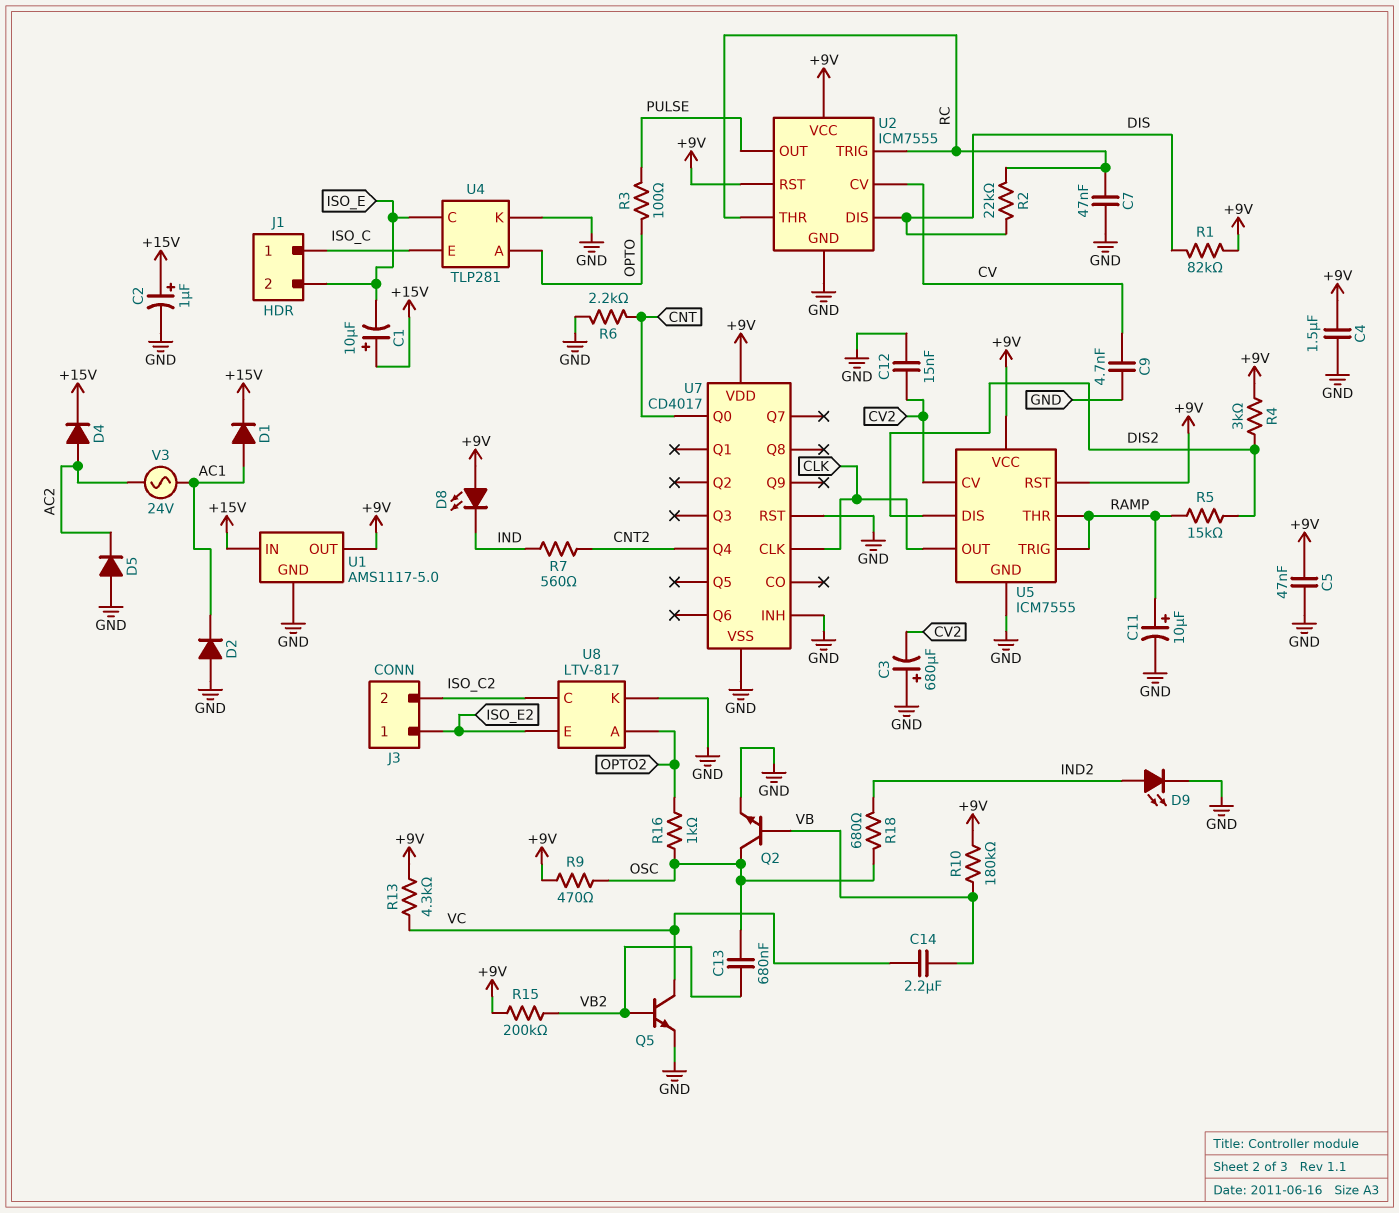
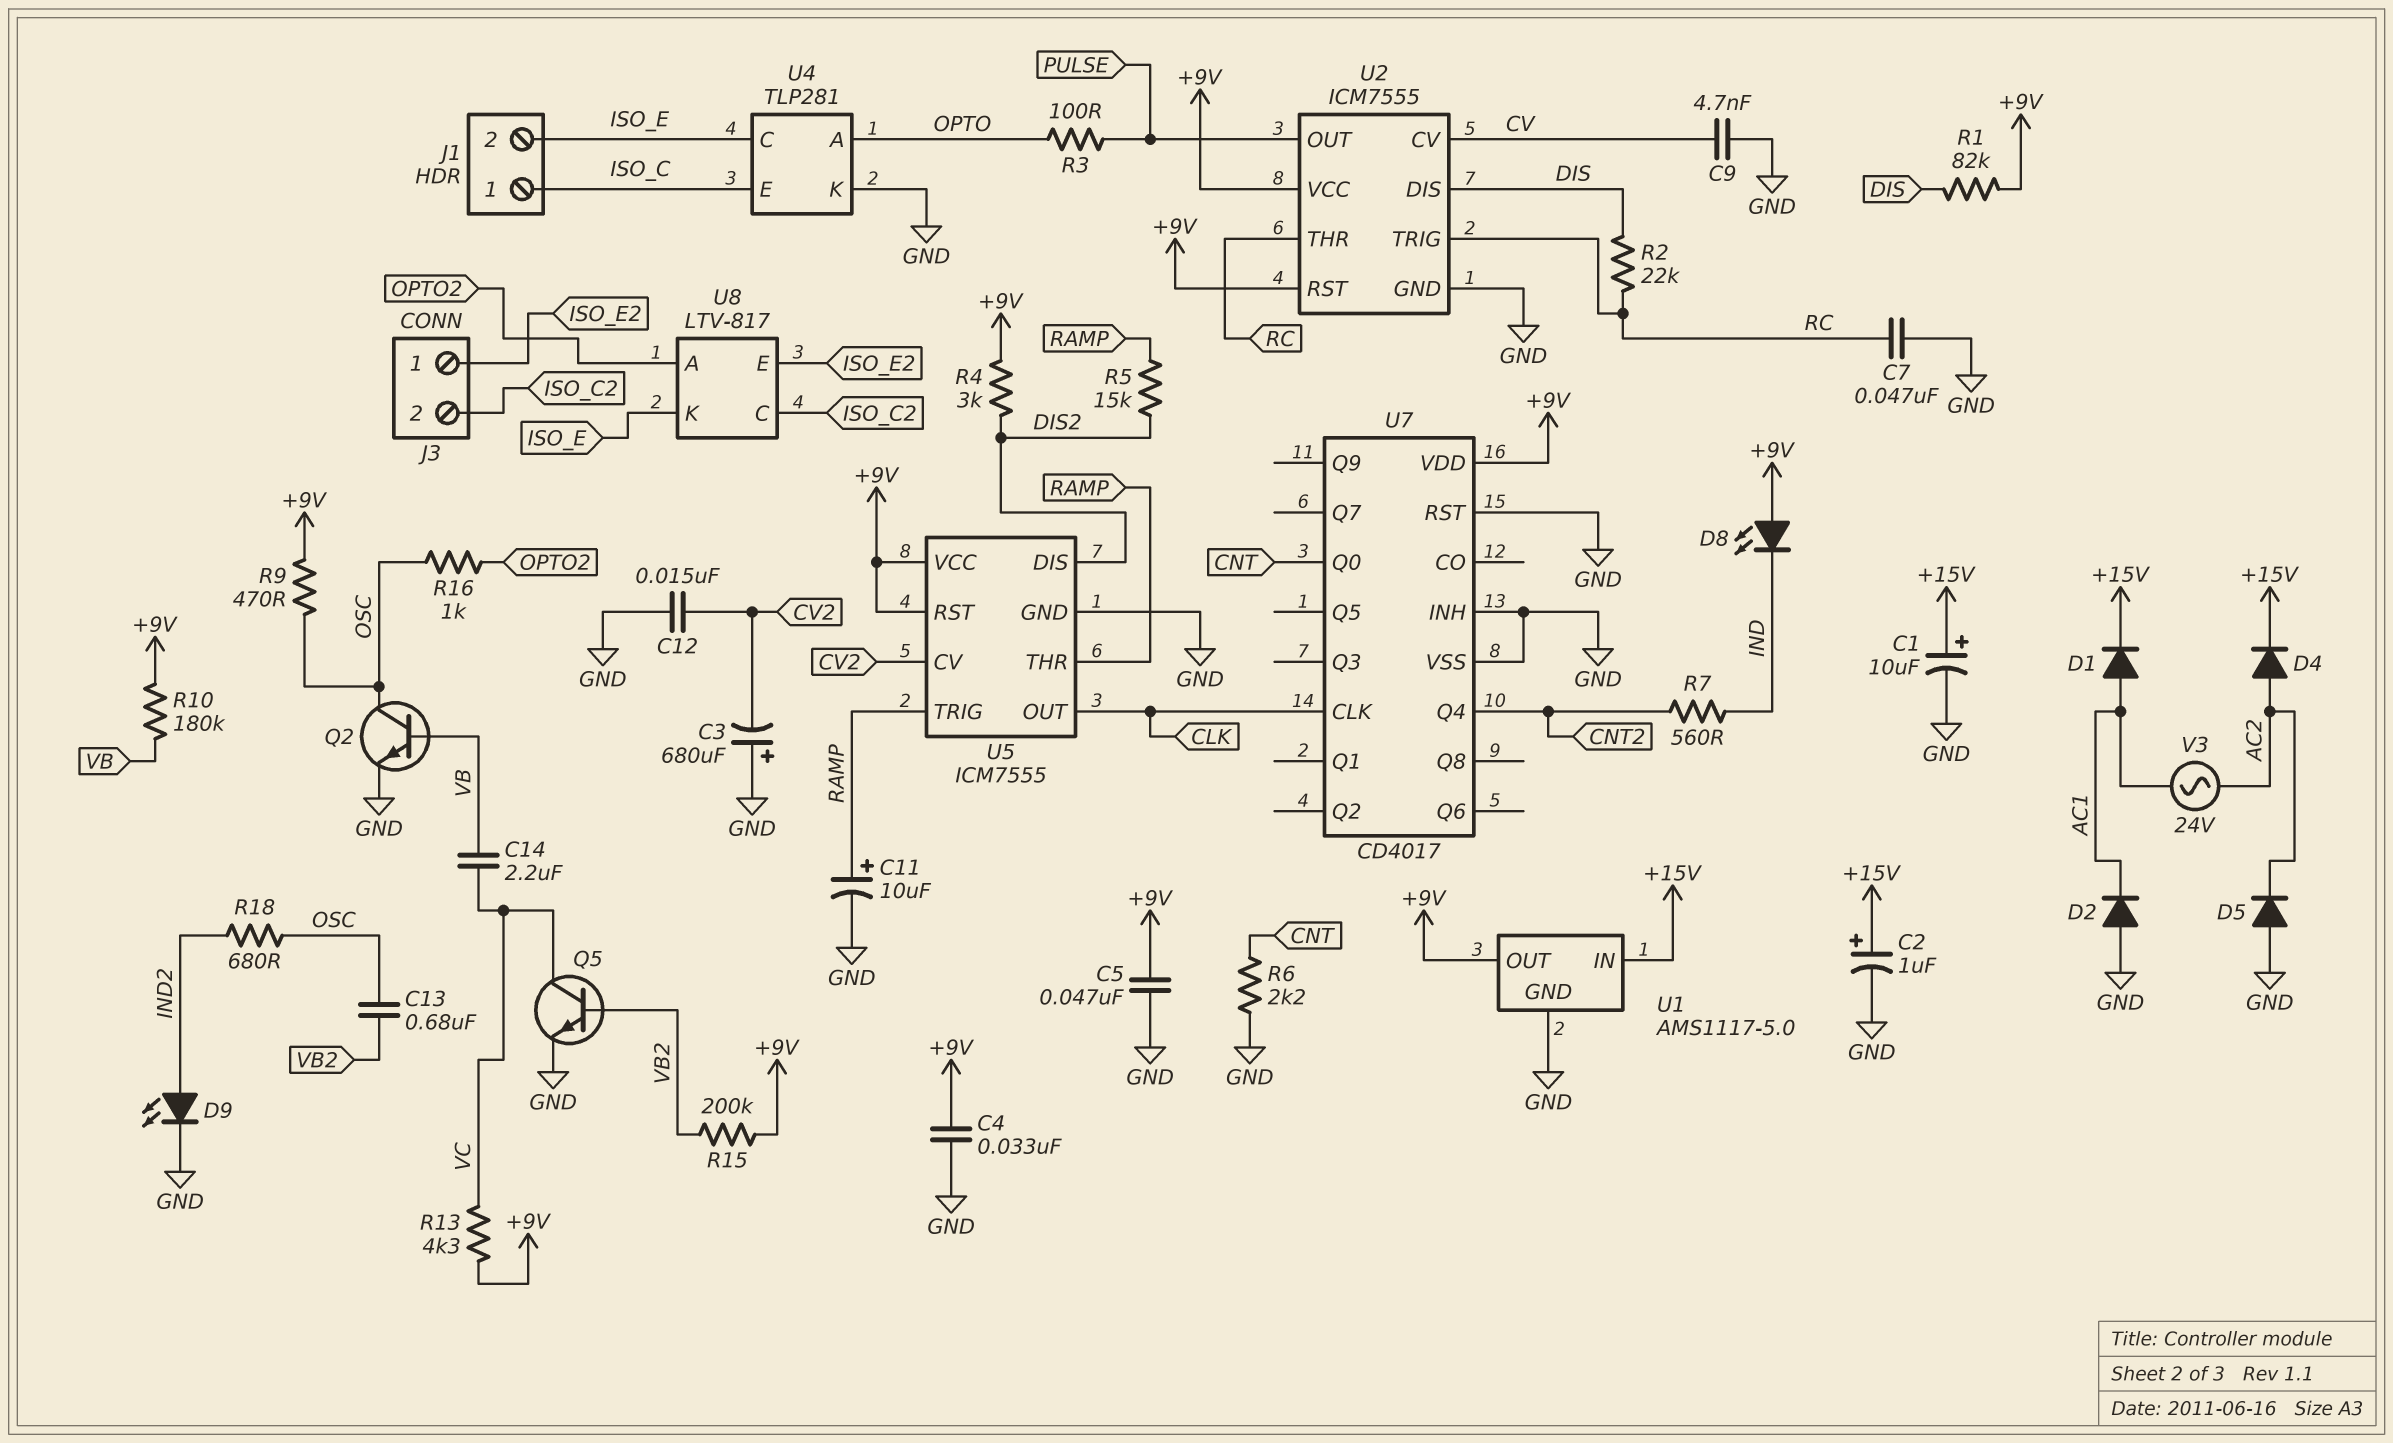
C1: 10uF (plus +15V, minus ISO_E) -> 10uF (plus +15V, minus GND)
C4: 1.5uF (+9V, GND) -> 33nF (+9V, GND)
U8 pin K: GND -> ISO_E

